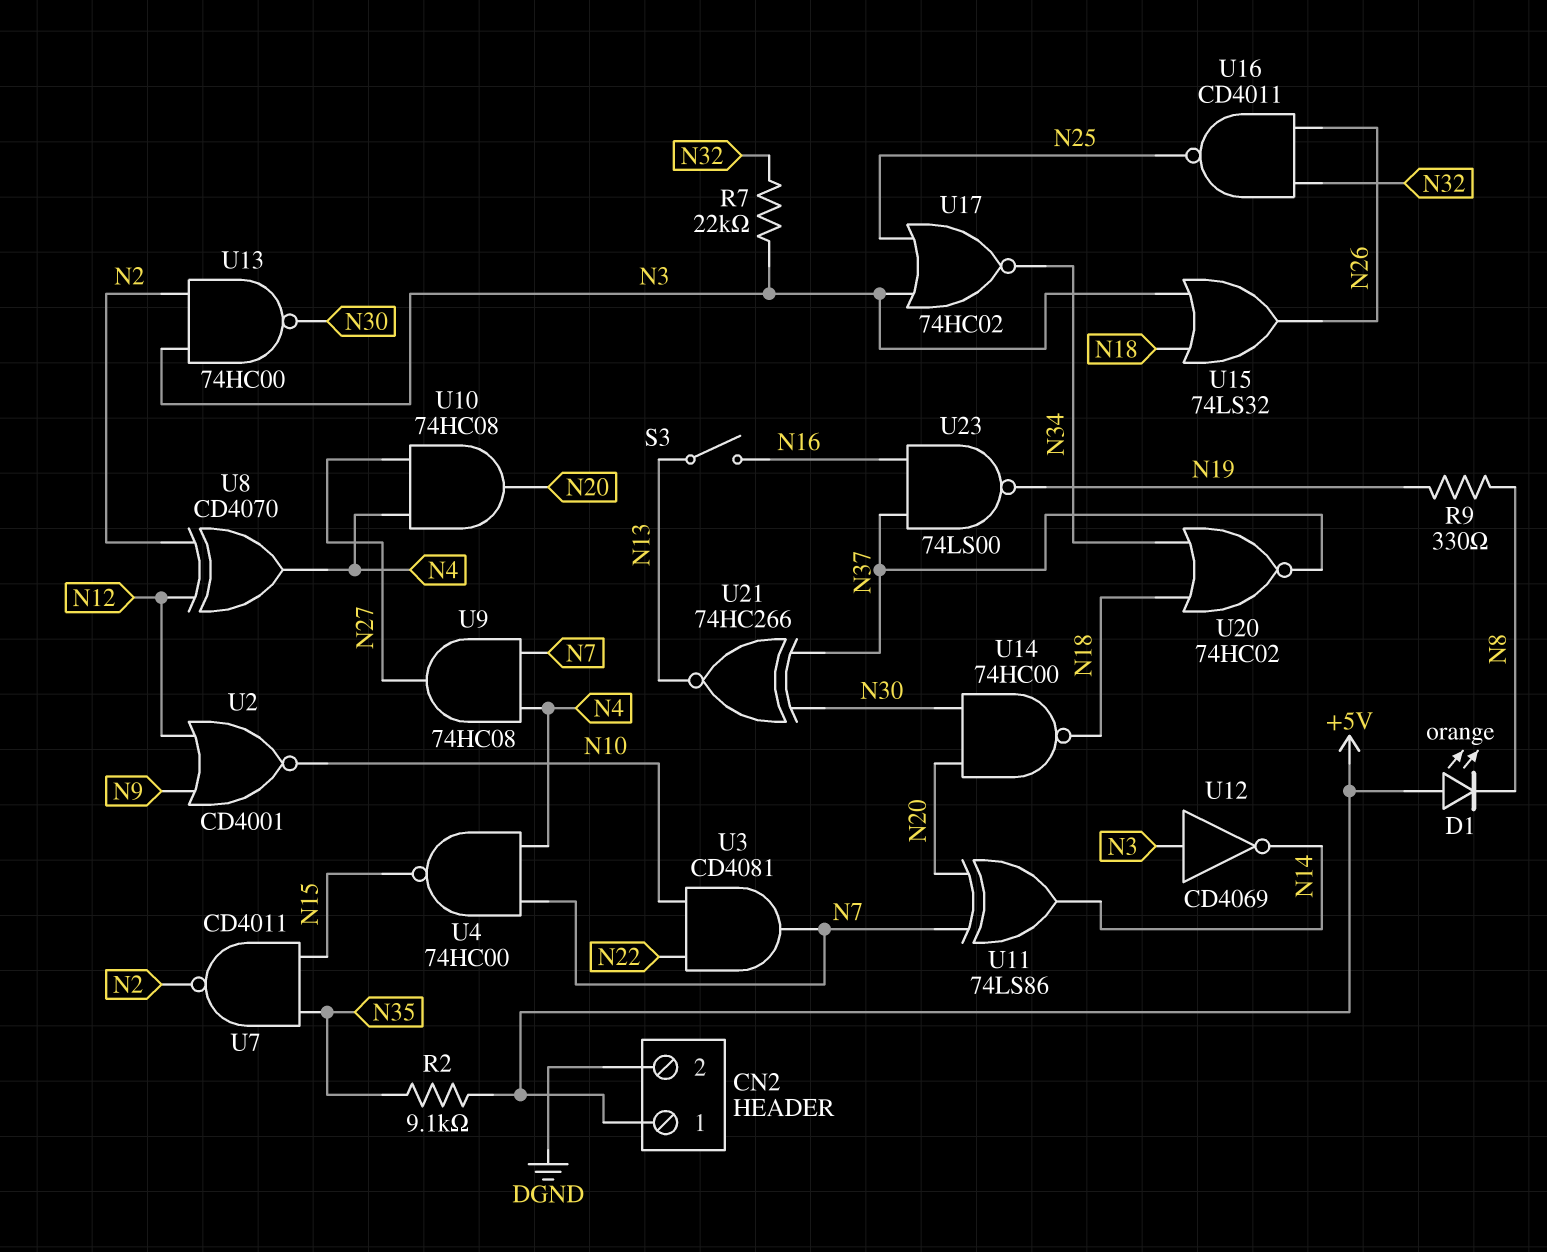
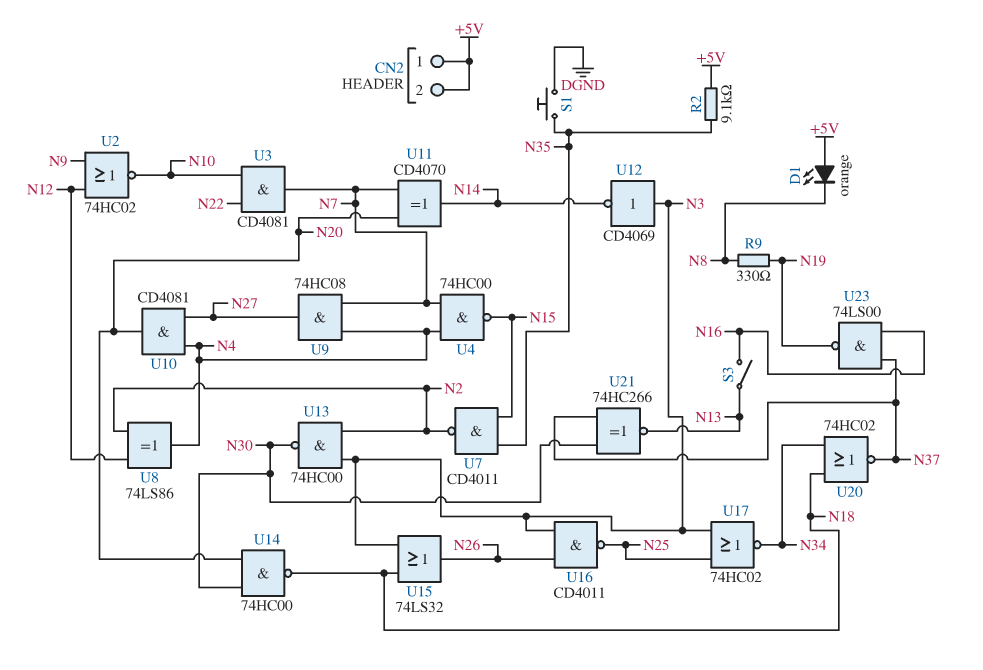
CN2 pin 2: DGND -> +5V
R7: 22k (N3, N32) -> none
S1: none -> button (DGND, N35)
U2: NOR CD4001 (in N9, in N12, out N10) -> NOR 74HC02 (in N9, in N12, out N10)
U8: XOR CD4070 (in N2, in N12, out N4) -> XOR 74LS86 (in N2, in N12, out N4)
U10: AND 74HC08 (in N4, in N27, out N20) -> AND CD4081 (in N4, in N27, out N20)
U11: XOR 74LS86 (in N7, in N20, out N14) -> XOR CD4070 (in N7, in N20, out N14)
U16: NAND CD4011 (in N26, in N32, out N25) -> NAND CD4011 (in N3, in N26, out N25)

